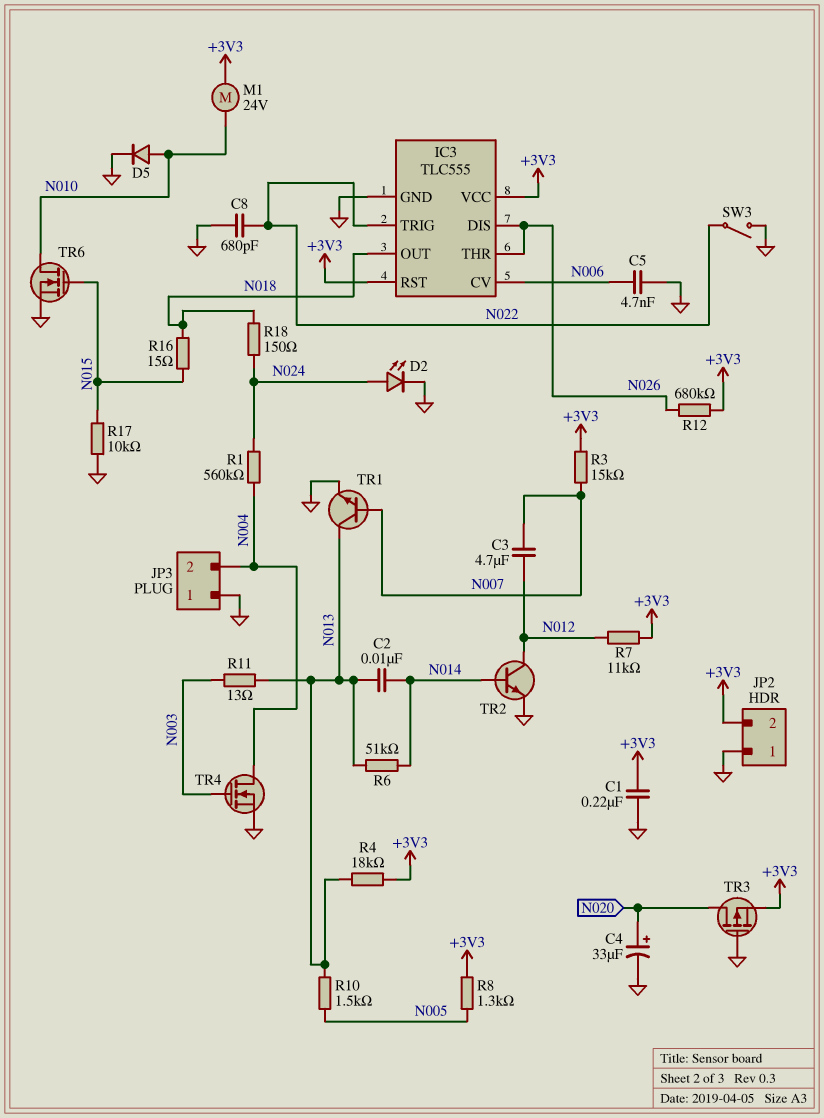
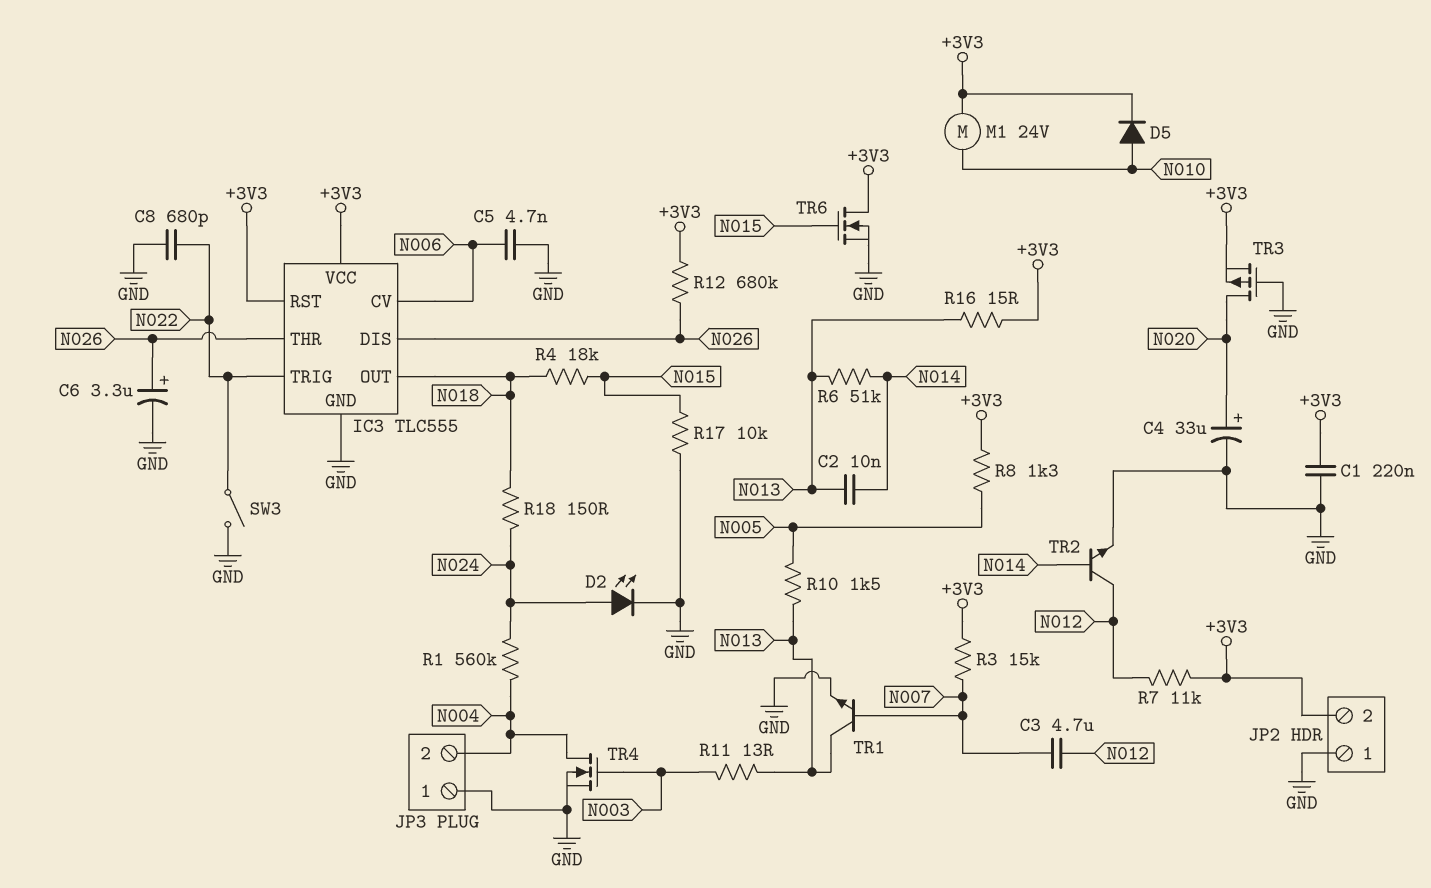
C6: none -> 3.3uF (plus N026, minus GND)
D5: diode (A N010, K GND) -> diode (A N010, K +3V3)
R4: 18k (+3V3, N013) -> 18k (N015, N018)
R16: 15 (N015, N018) -> 15 (+3V3, N013)
TR6: NMOS (G N015, D N010, S GND) -> NMOS (G N015, D +3V3, S GND)

